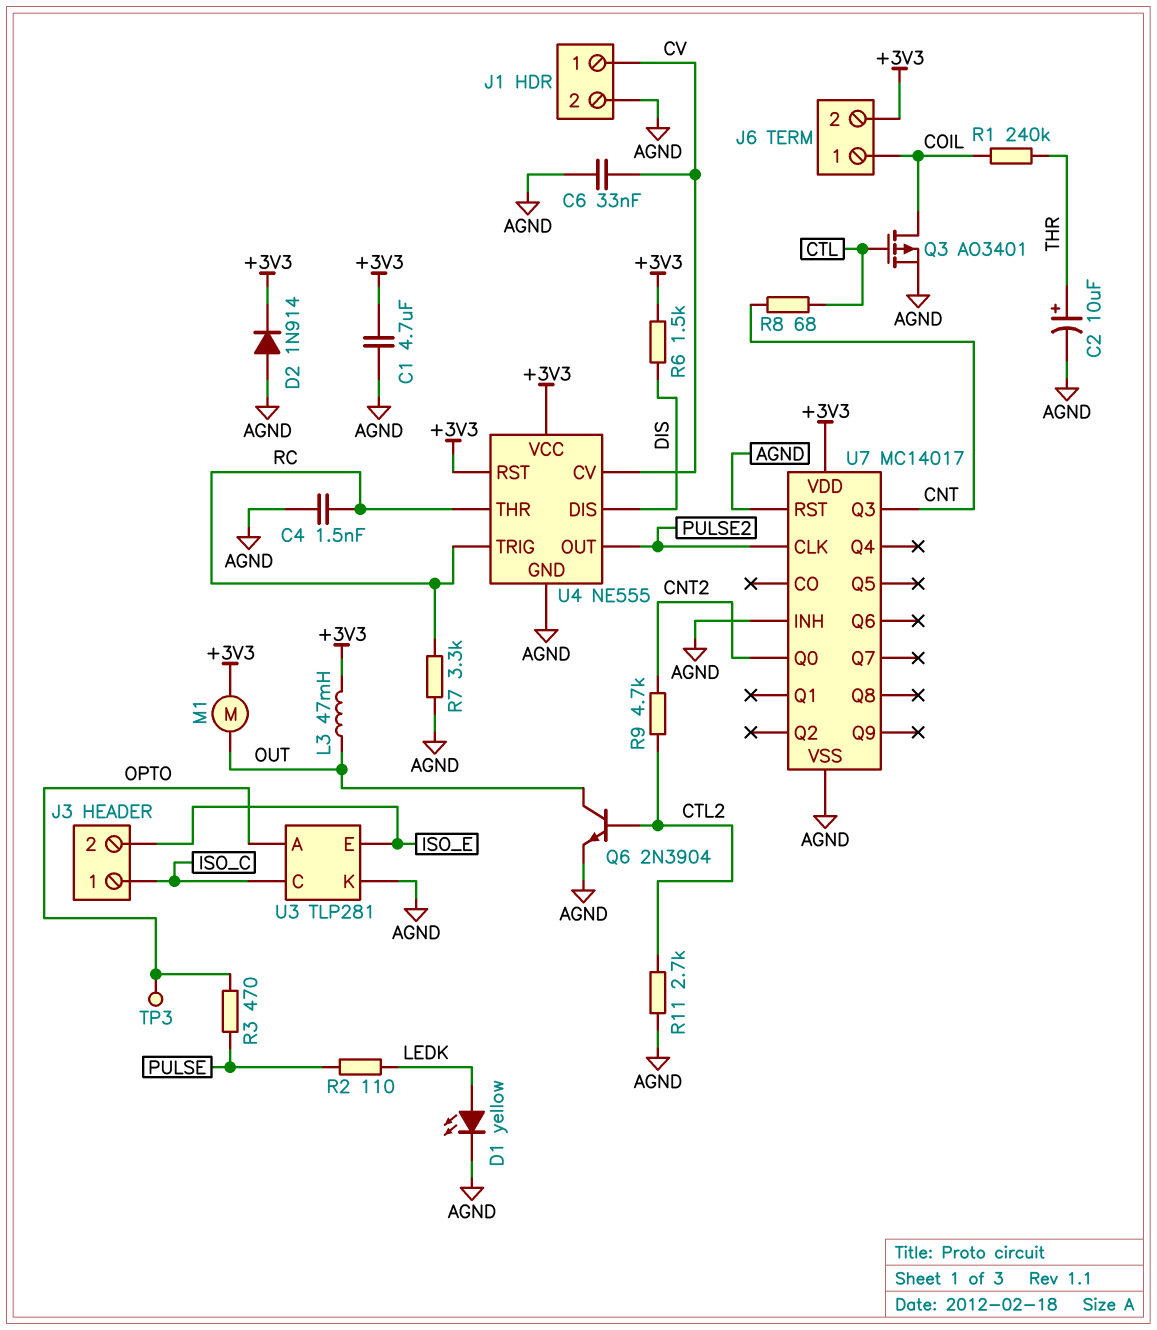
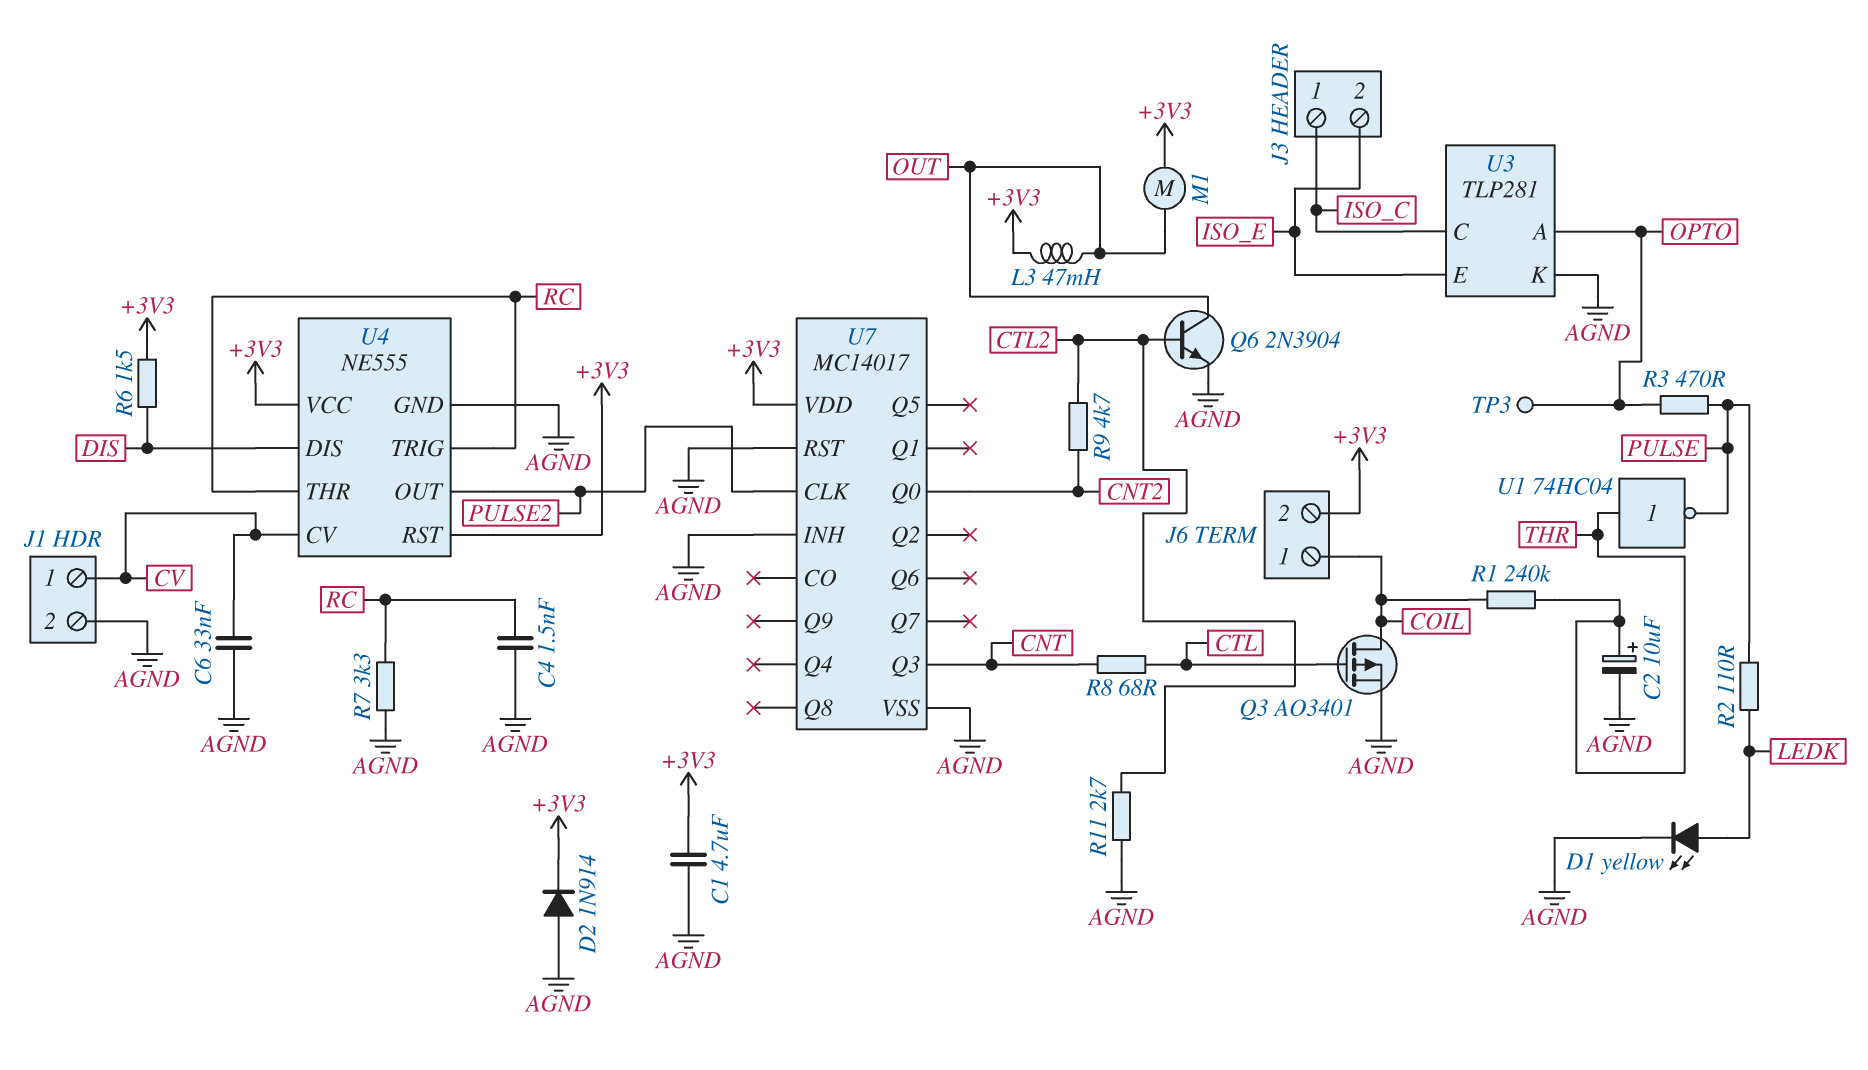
U1: none -> NOT 74HC04 (in THR, out PULSE)

